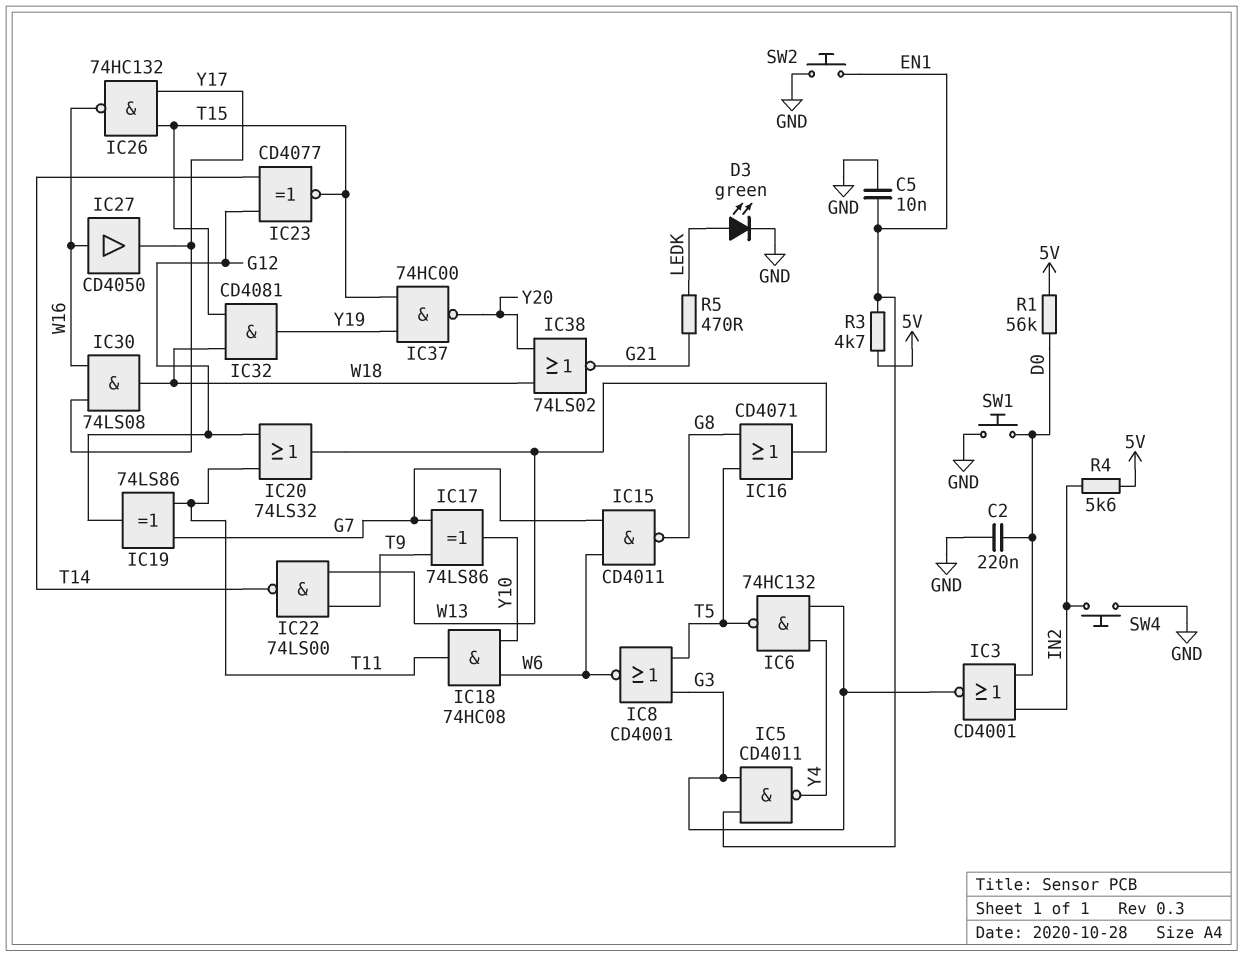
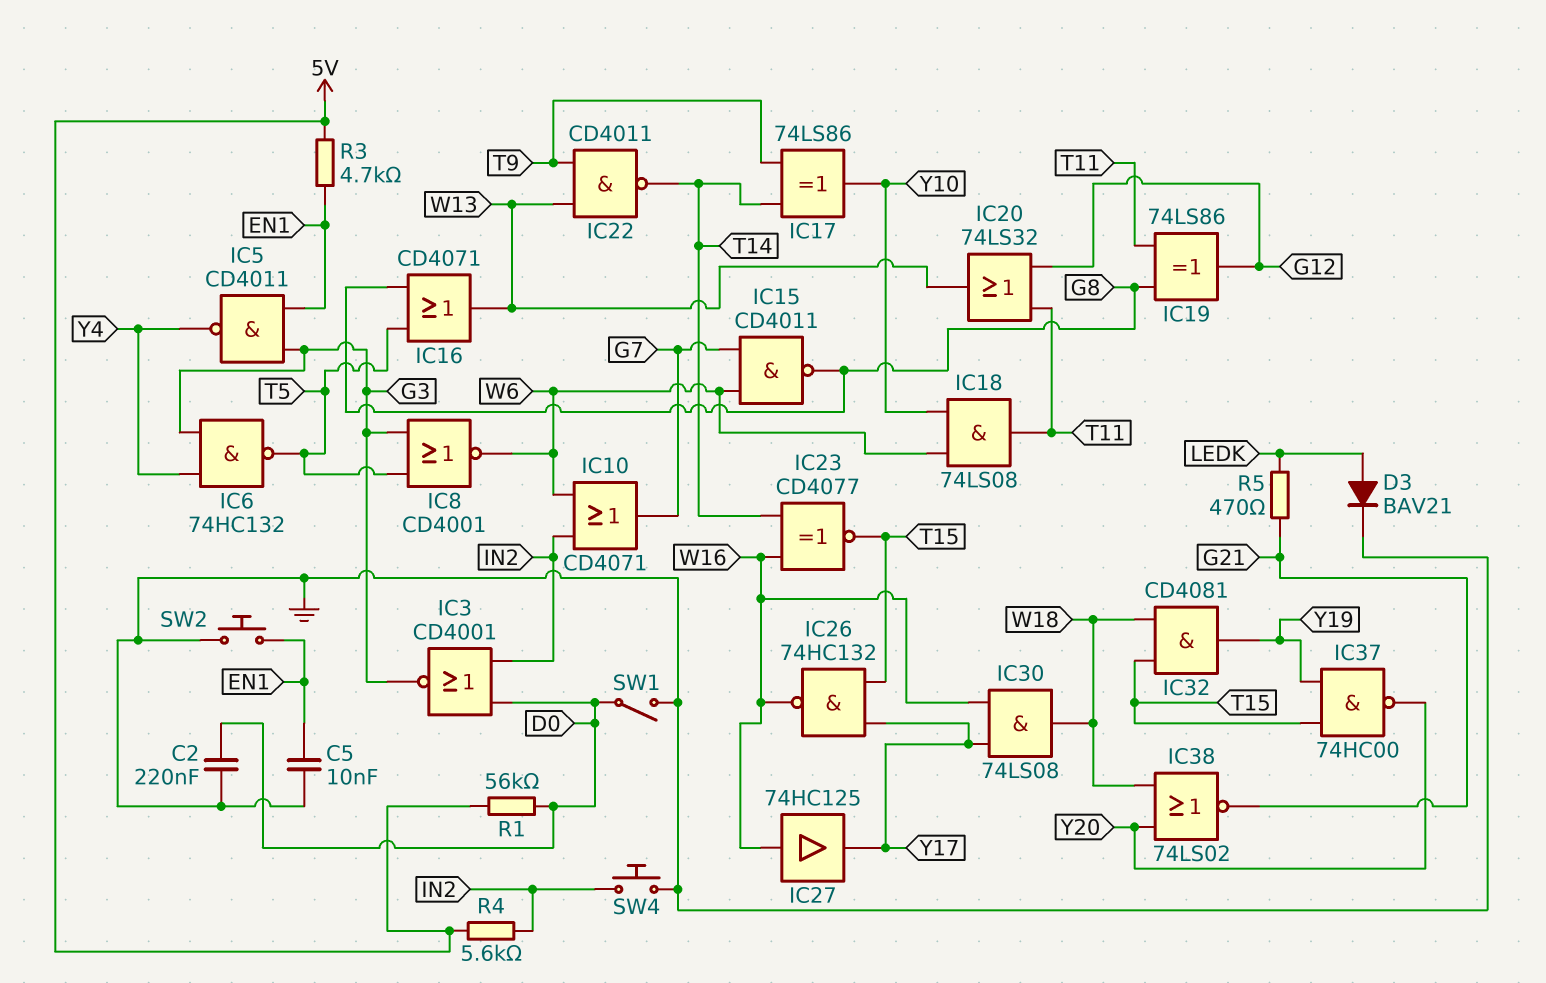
D3: LED green (A LEDK, K GND) -> diode BAV21 (A LEDK, K GND)
IC10: none -> OR CD4071 (in IN2, in W6, out G7)
IC17: XOR 74LS86 (in G7, in T9, out Y10) -> XOR 74LS86 (in T9, in T14, out Y10)
IC18: AND 74HC08 (in W6, in Y10, out T11) -> AND 74LS08 (in W6, in Y10, out T11)
IC19: XOR 74LS86 (in G7, in T11, out G12) -> XOR 74LS86 (in G8, in T11, out G12)
IC22: NAND 74LS00 (in T9, in W13, out T14) -> NAND CD4011 (in T9, in W13, out T14)
IC23: XNOR CD4077 (in G12, in T14, out T15) -> XNOR CD4077 (in T14, in W16, out T15)
IC27: buffer CD4050 (in W16, out Y17) -> buffer 74HC125 (in W16, out Y17)
SW1: button (D0, GND) -> switch (D0, GND)

